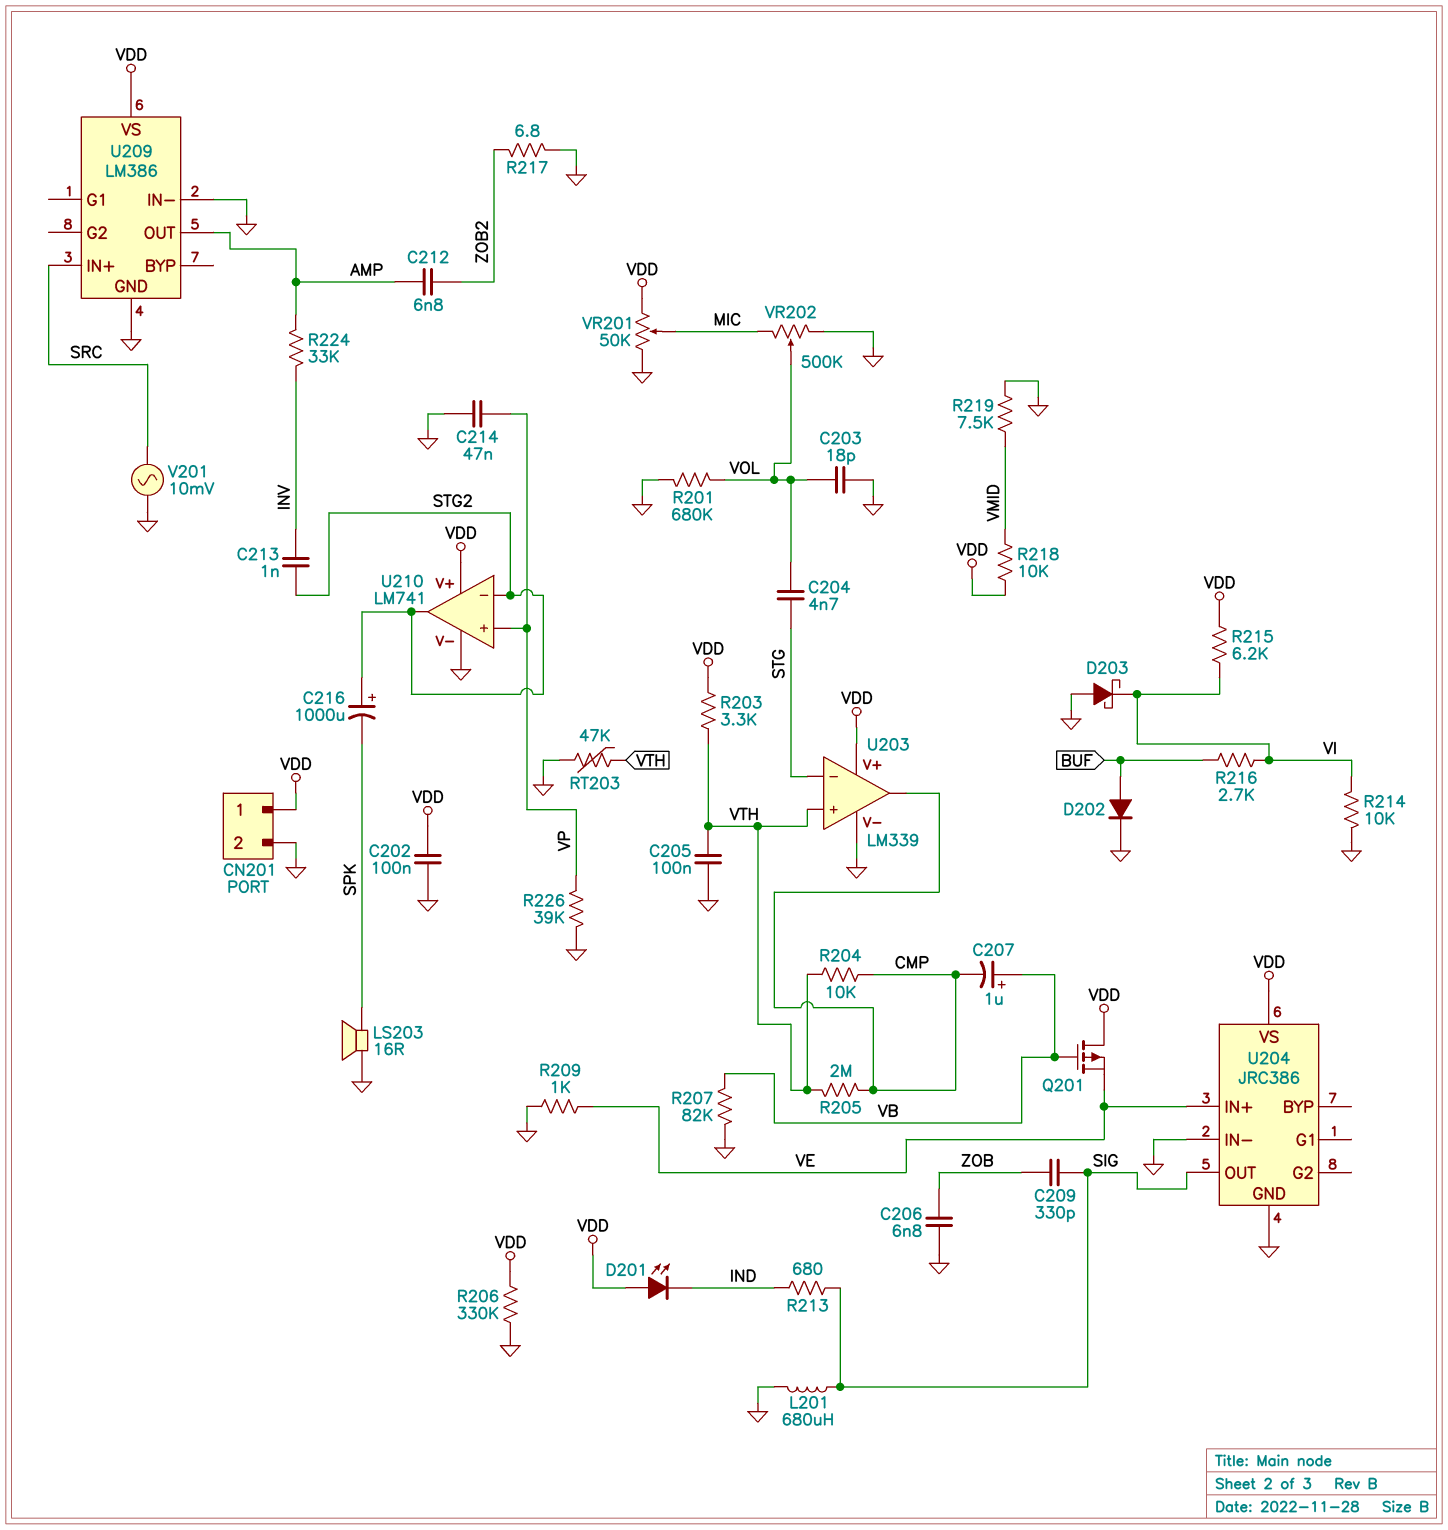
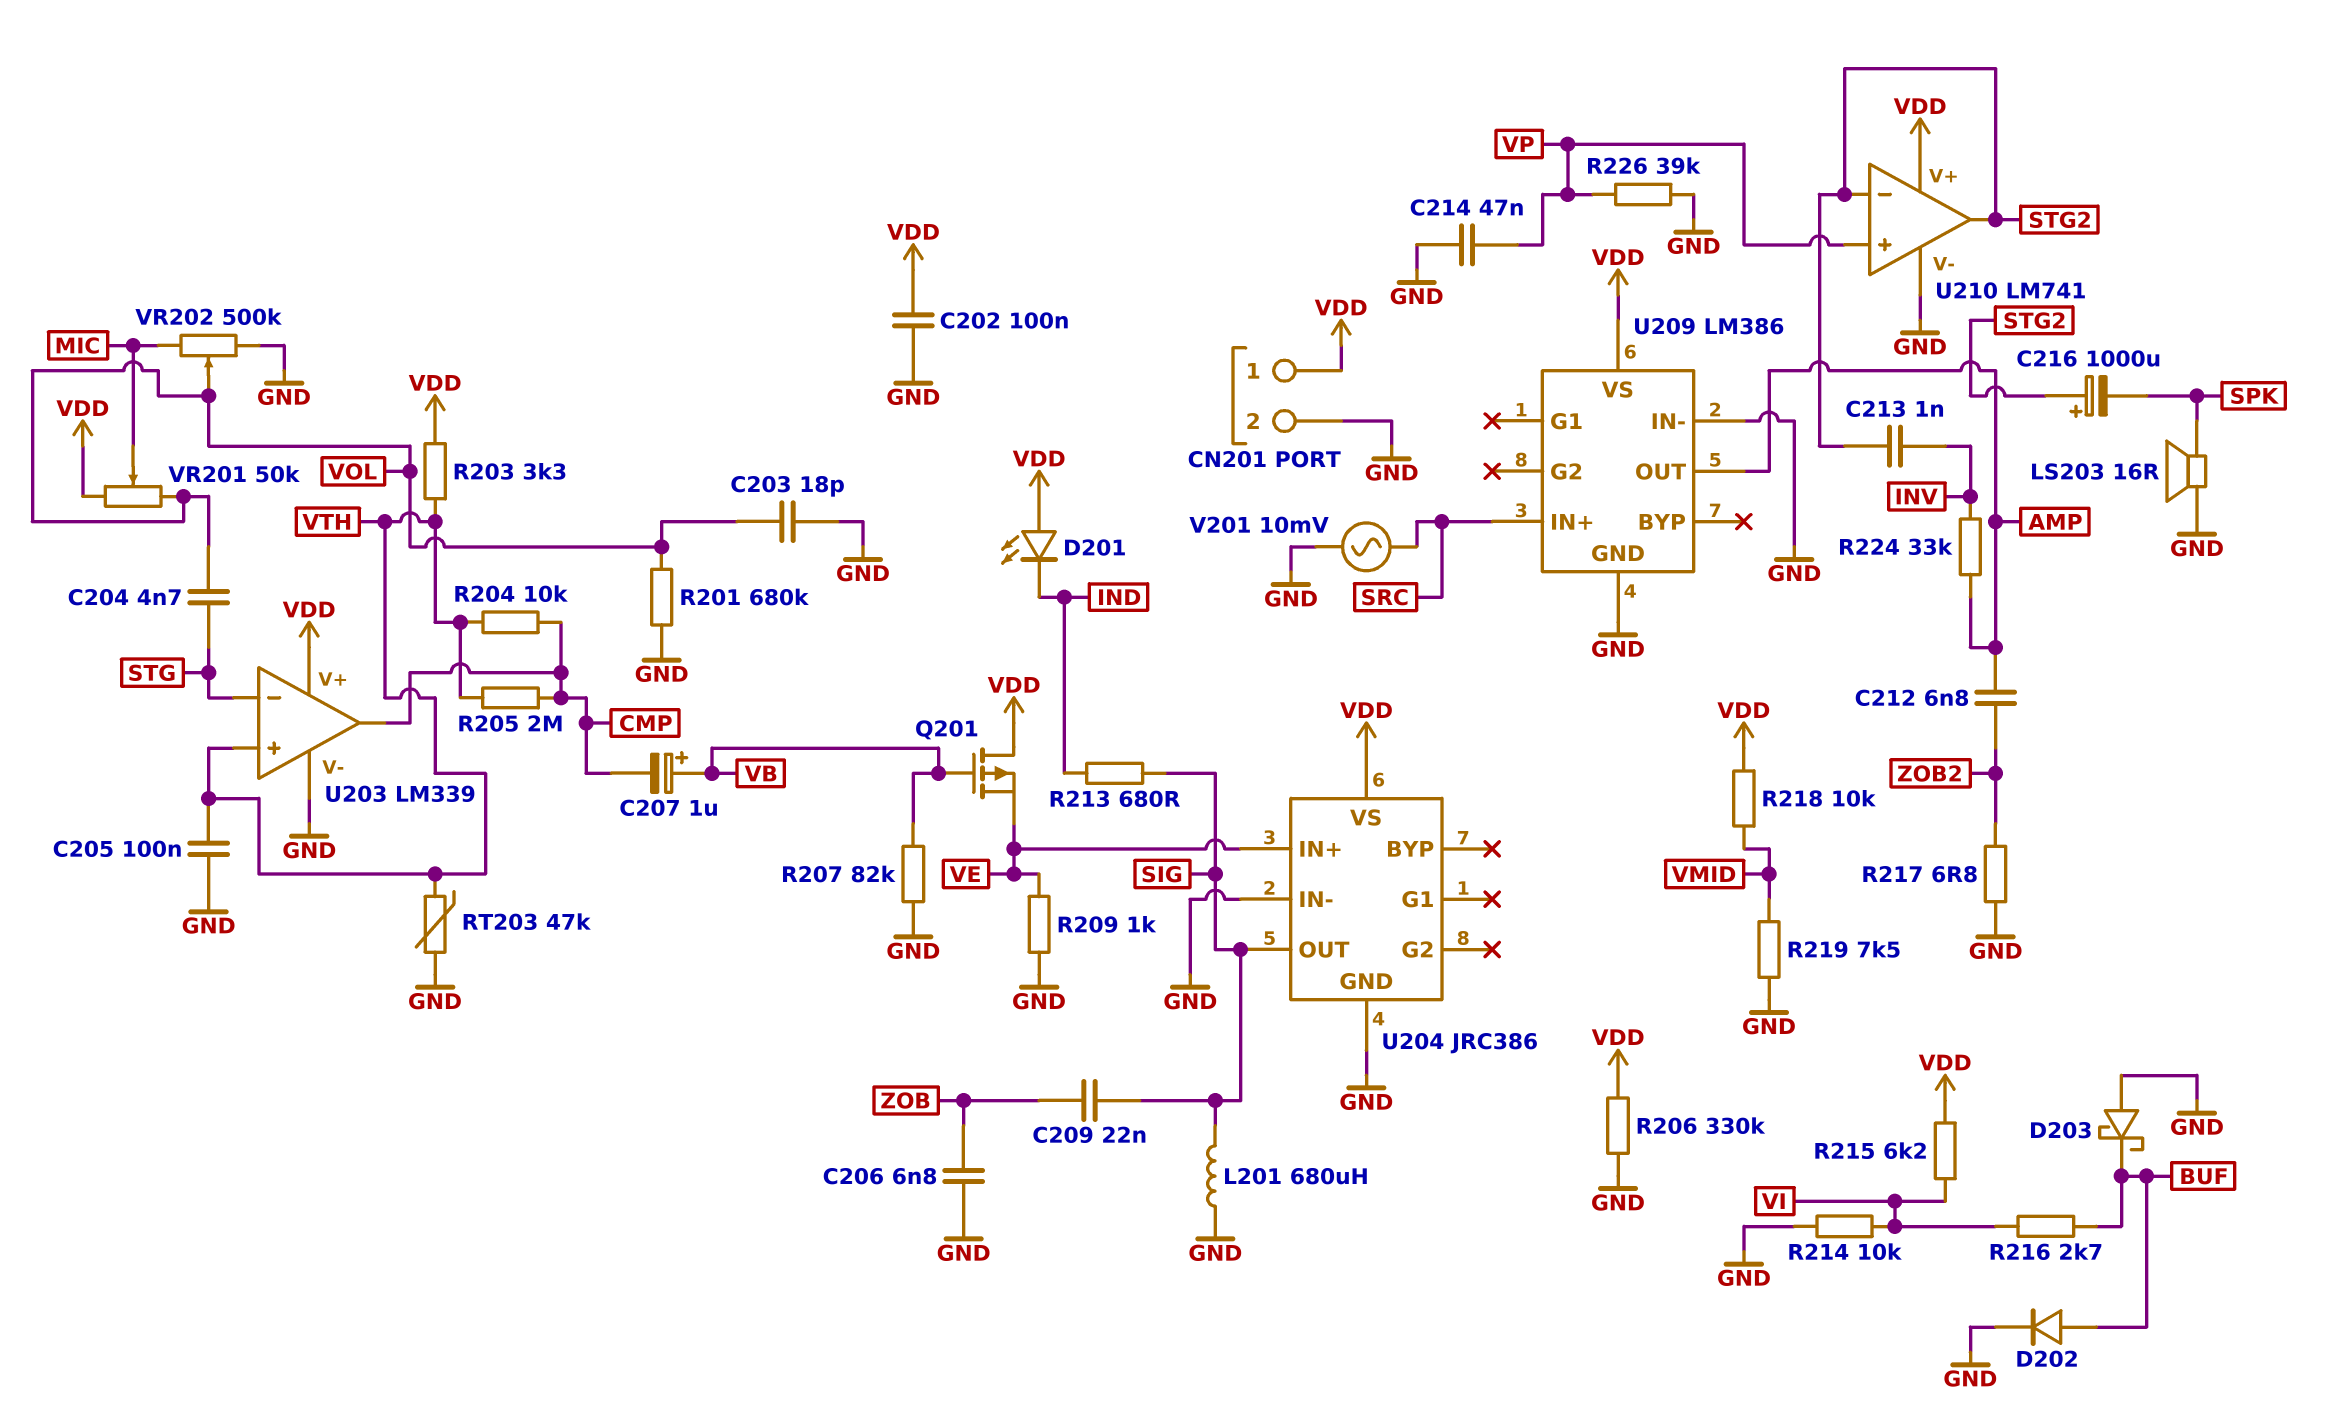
C209: 330pF (SIG, ZOB) -> 22nF (SIG, ZOB)
D203: schottky (A GND, K VI) -> schottky (A GND, K BUF)
VR201: 50k (GND, VDD, wiper MIC) -> 50k (VDD, VOL, wiper MIC)

